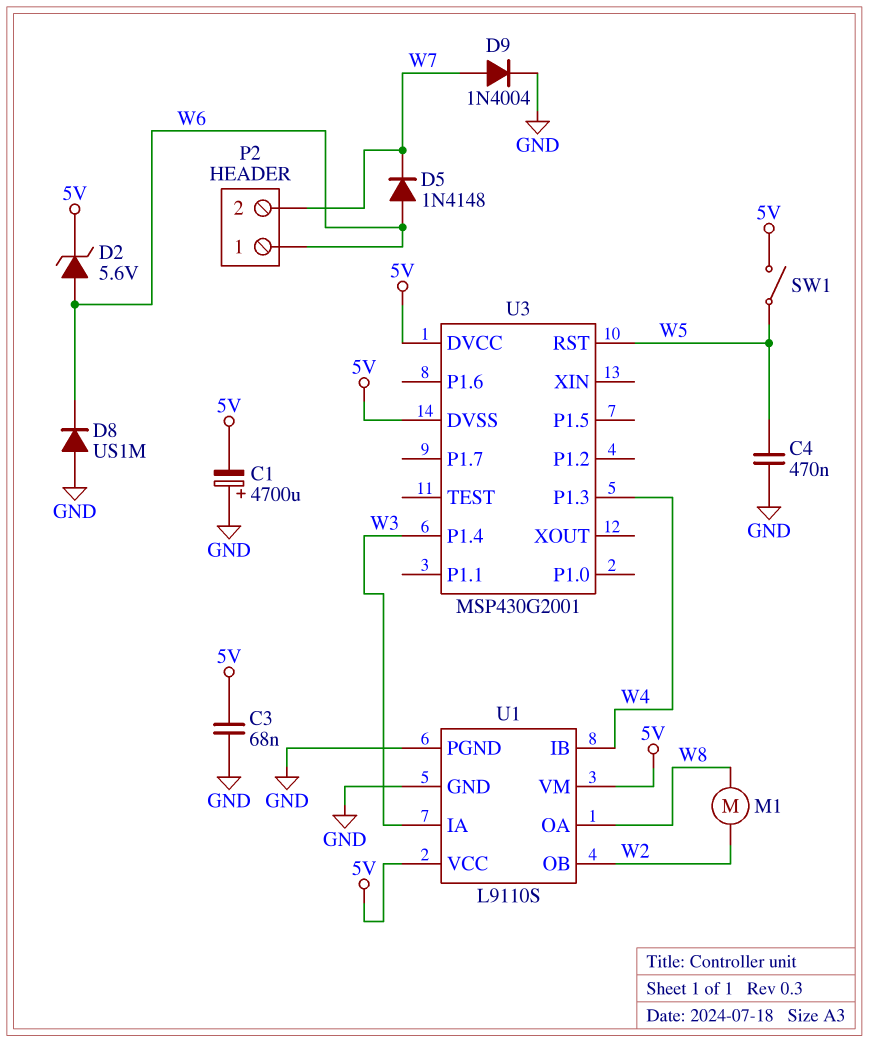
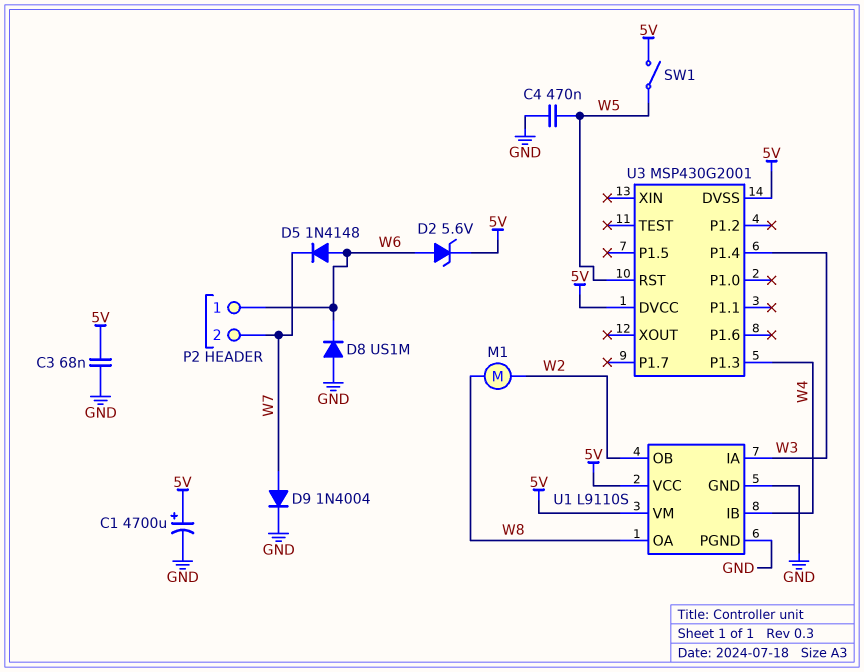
C1: 4700uF (plus GND, minus 5V) -> 4700uF (plus 5V, minus GND)

